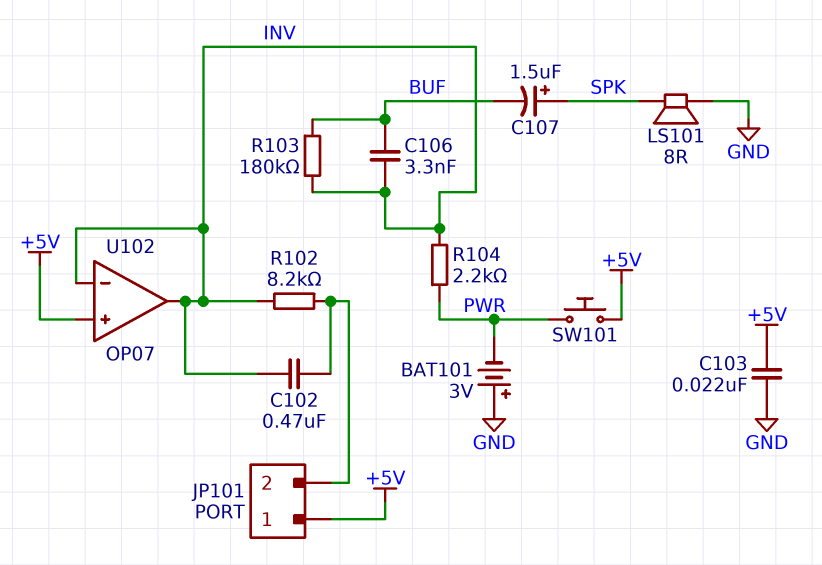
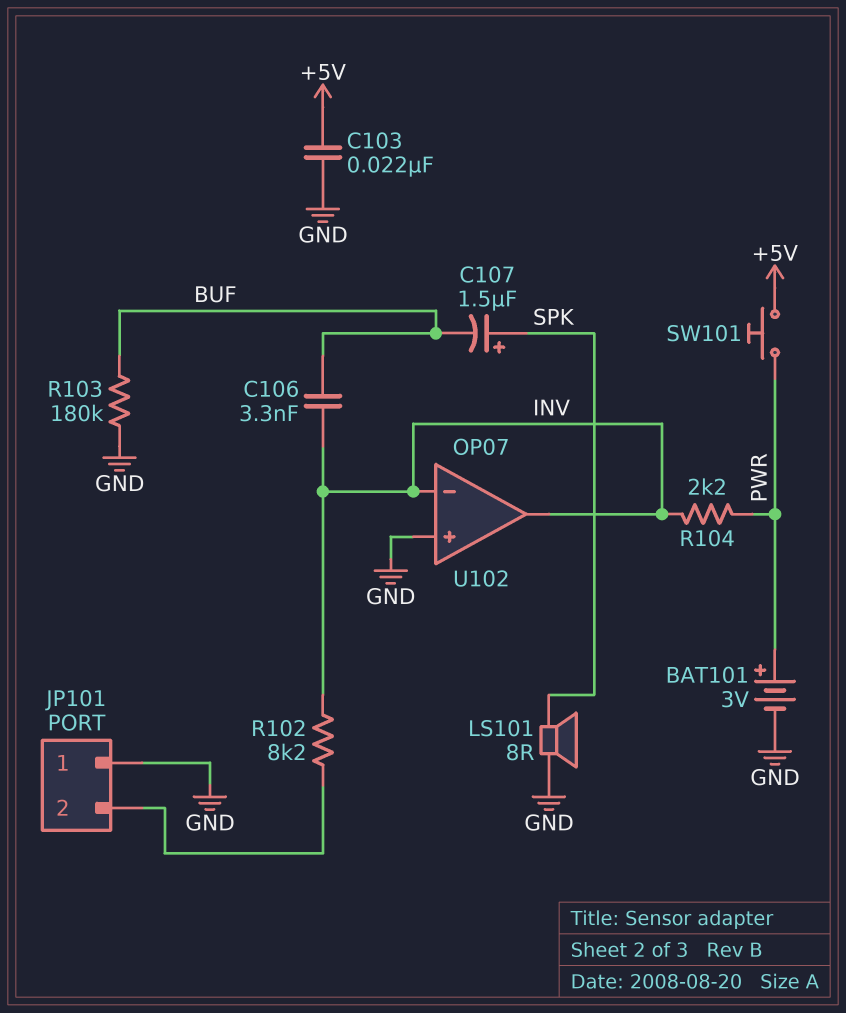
BAT101: 3V (plus GND, minus PWR) -> 3V (plus PWR, minus GND)
C102: 470nF (INV, JP101/2) -> none
JP101 pin 1: +5V -> GND
R103: 180k (BUF, INV) -> 180k (BUF, GND)
U102 pin in+: +5V -> GND

